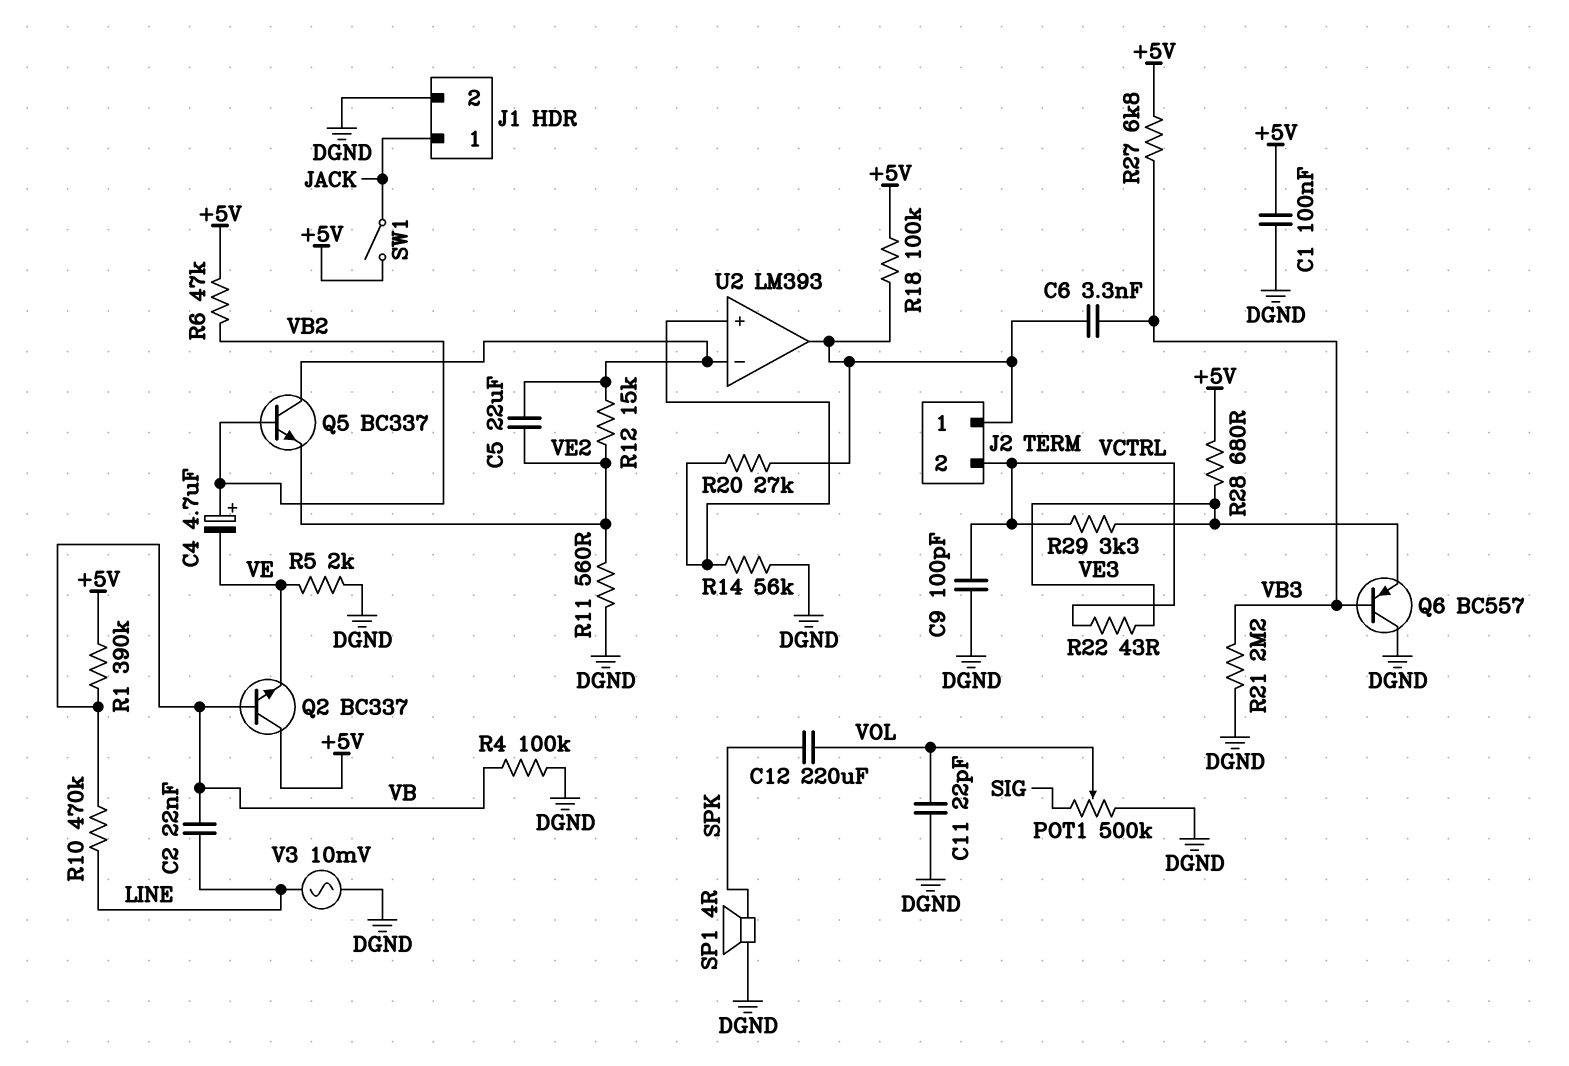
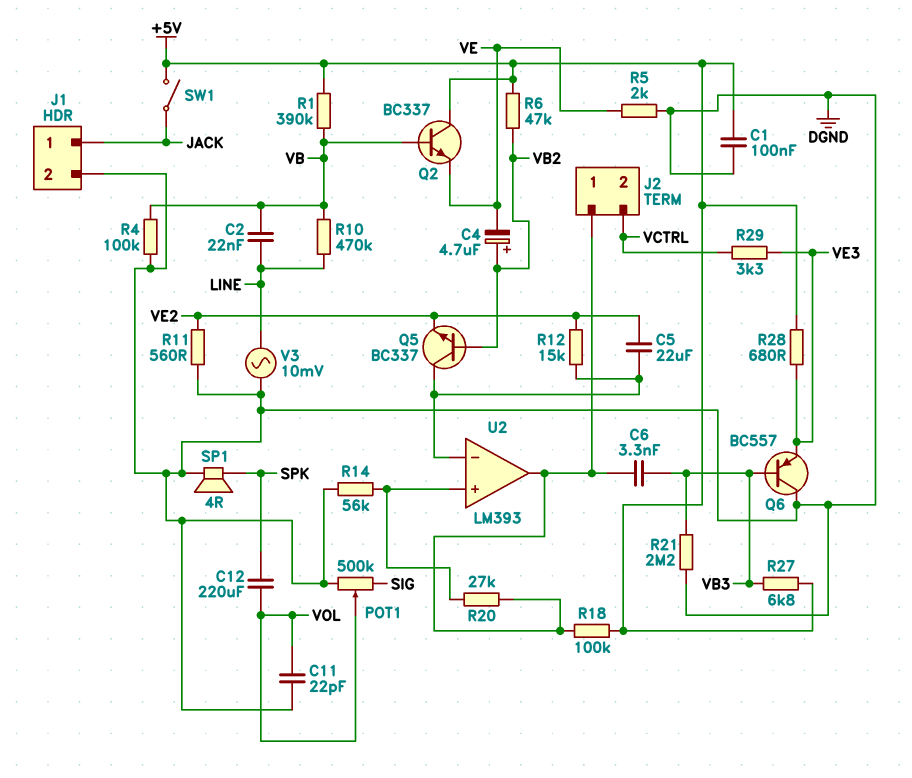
C9: 100pF (DGND, VCTRL) -> none
R22: 43 (VCTRL, VE3) -> none

